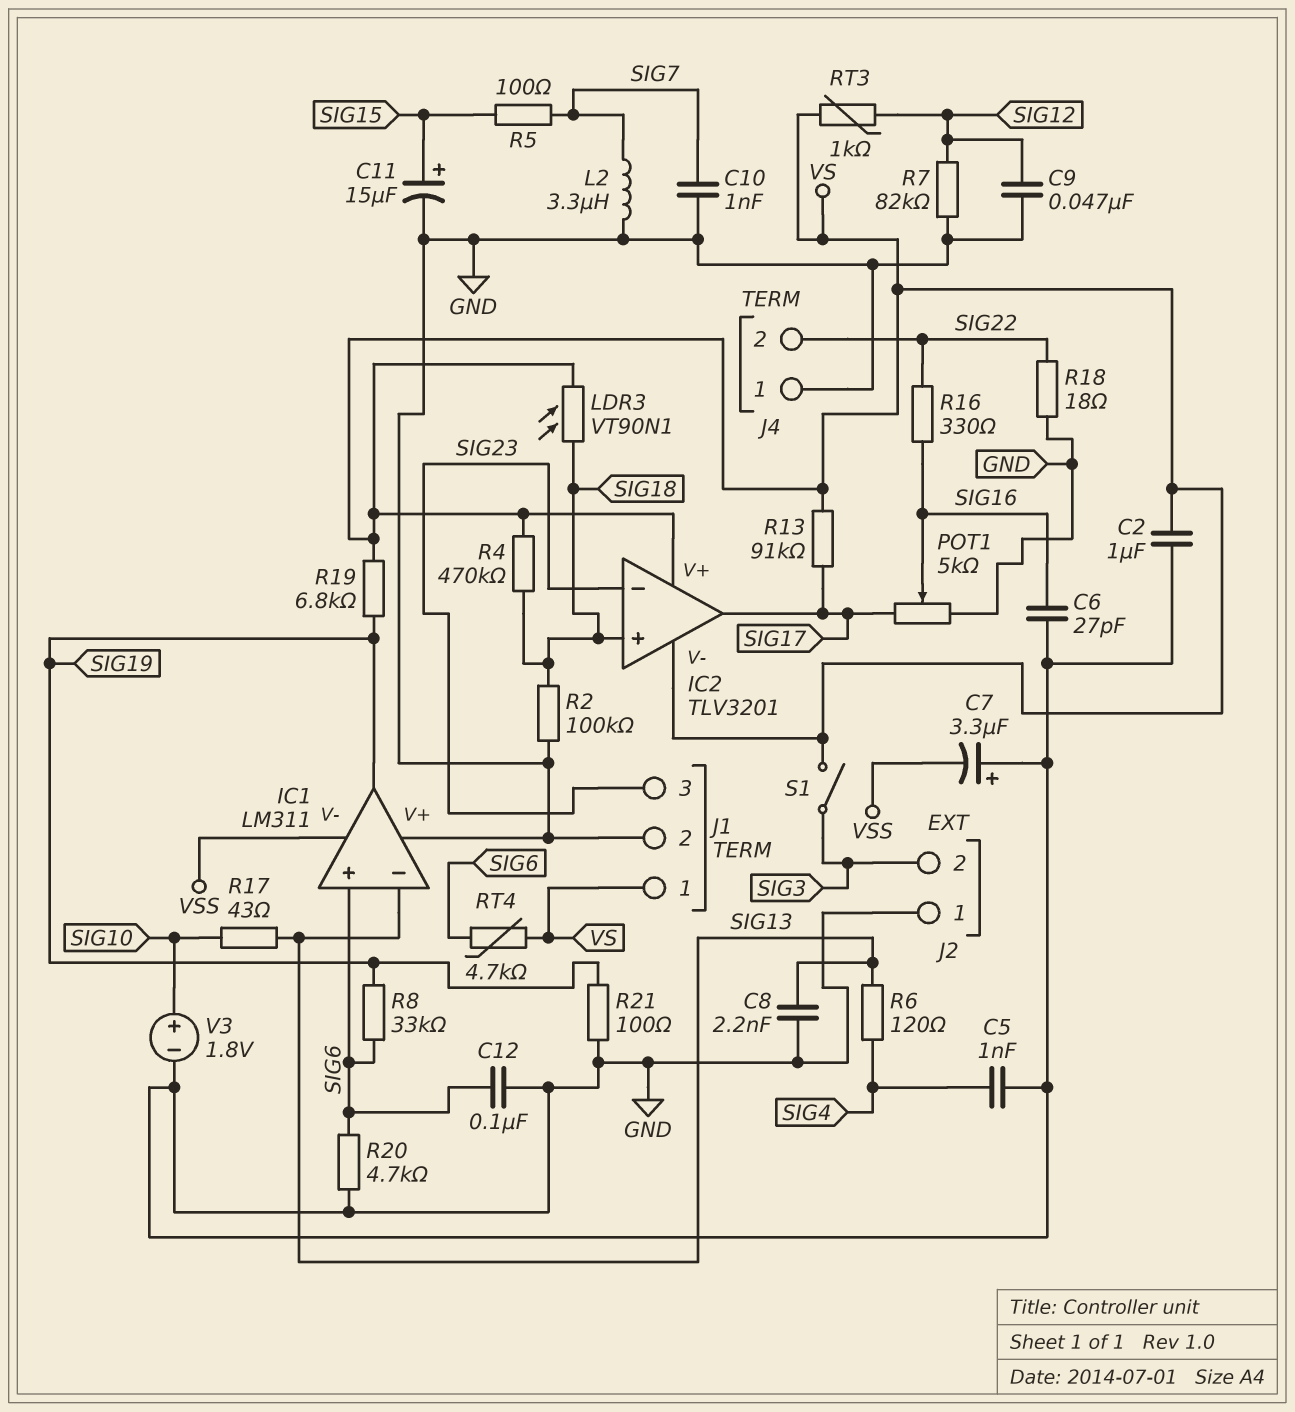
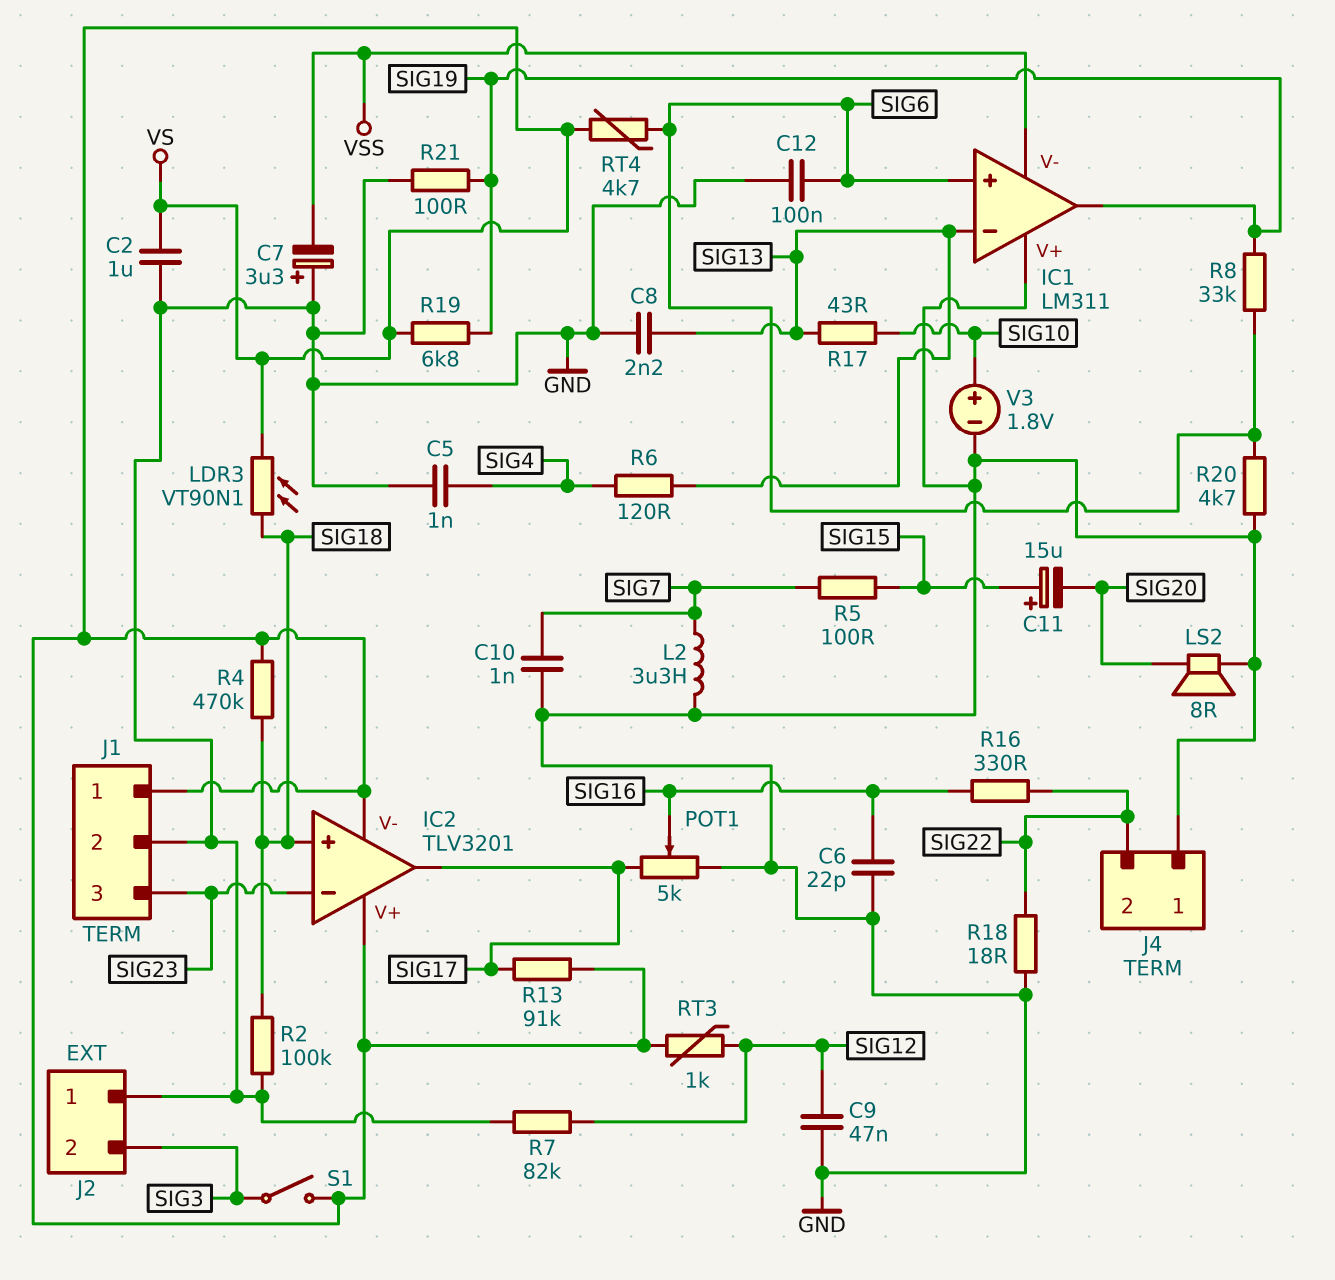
C6: 27pF (GND, SIG16) -> 22pF (GND, SIG16)
C11: 15uF (plus SIG15, minus GND) -> 15uF (plus SIG15, minus SIG20)
LS2: none -> speaker 8R (GND, SIG20)

